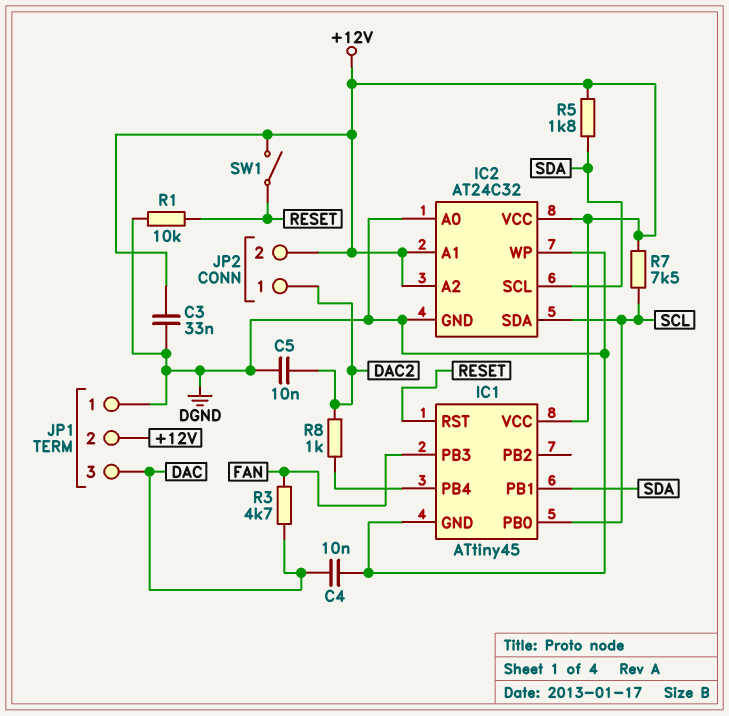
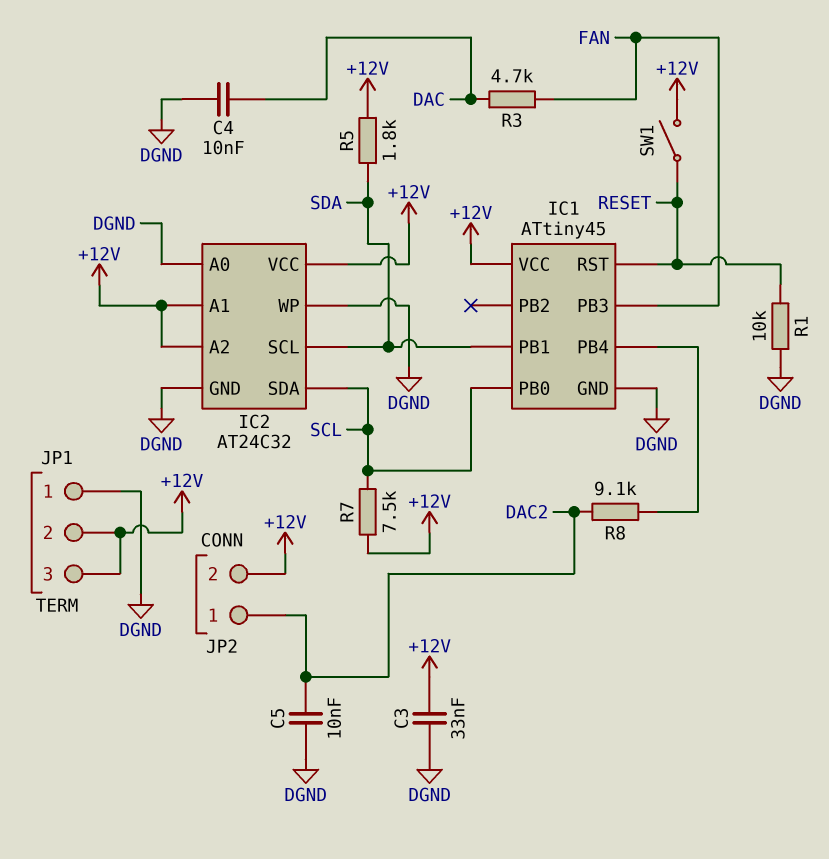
JP1 pin 3: DAC -> +12V
R8: 1k (DAC2, IC1/PB4) -> 9.1k (DAC2, IC1/PB4)

